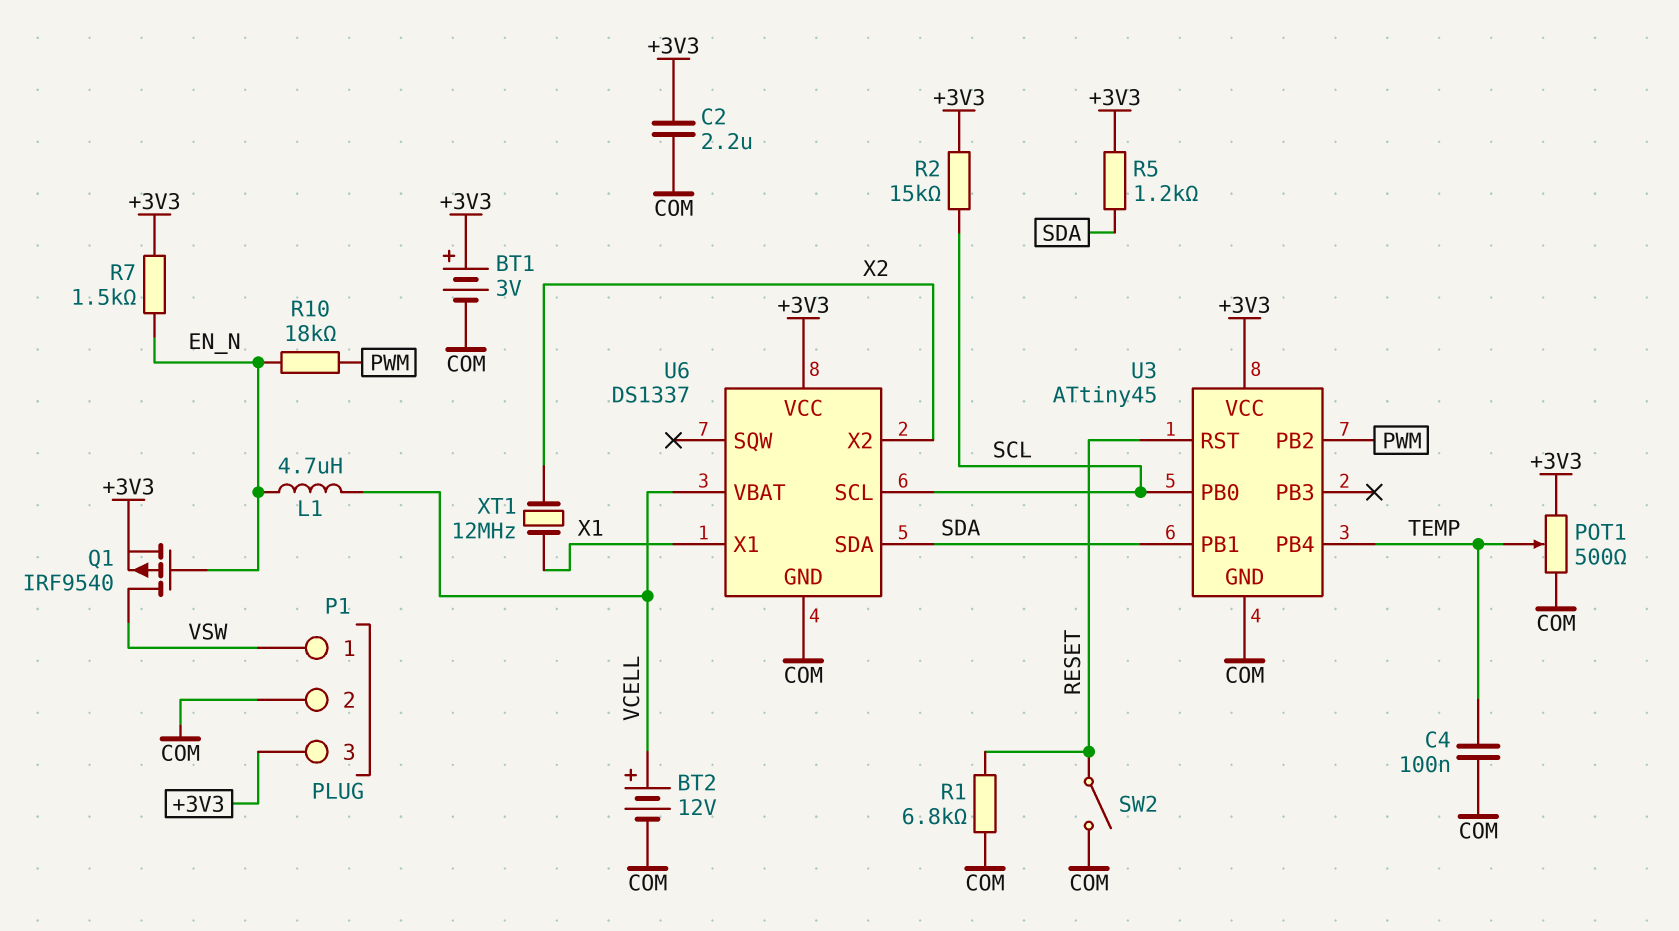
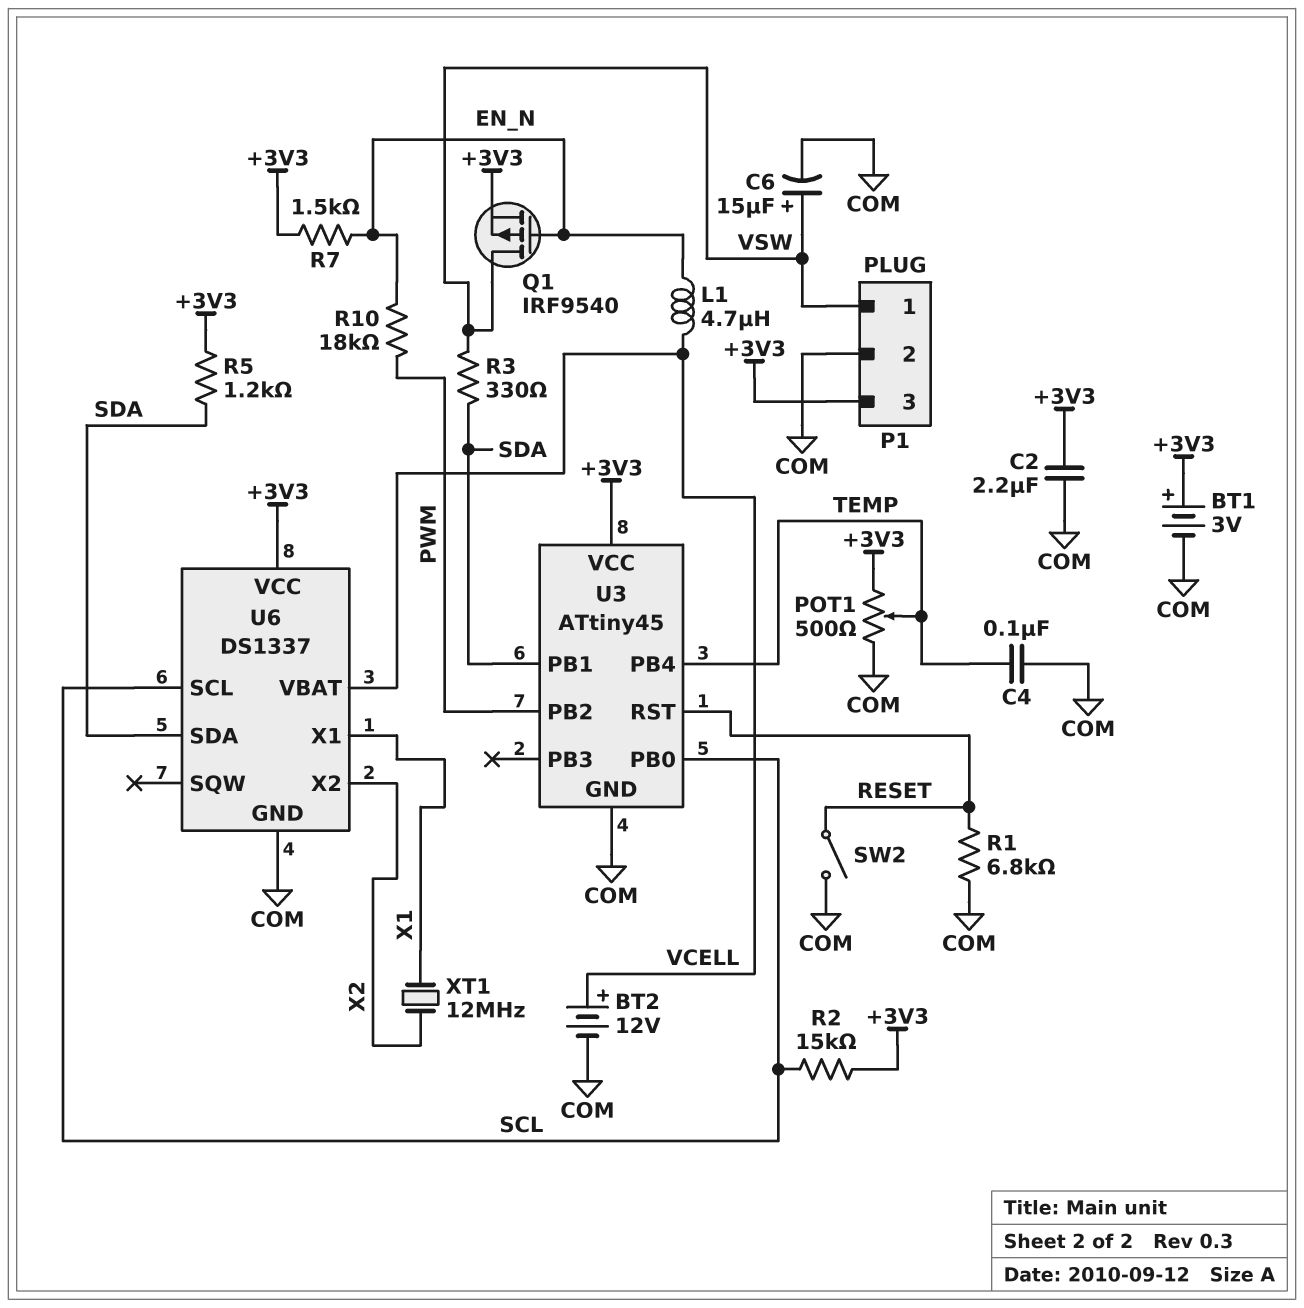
C6: none -> 15uF (plus VSW, minus COM)
R3: none -> 330 (SDA, VSW)

